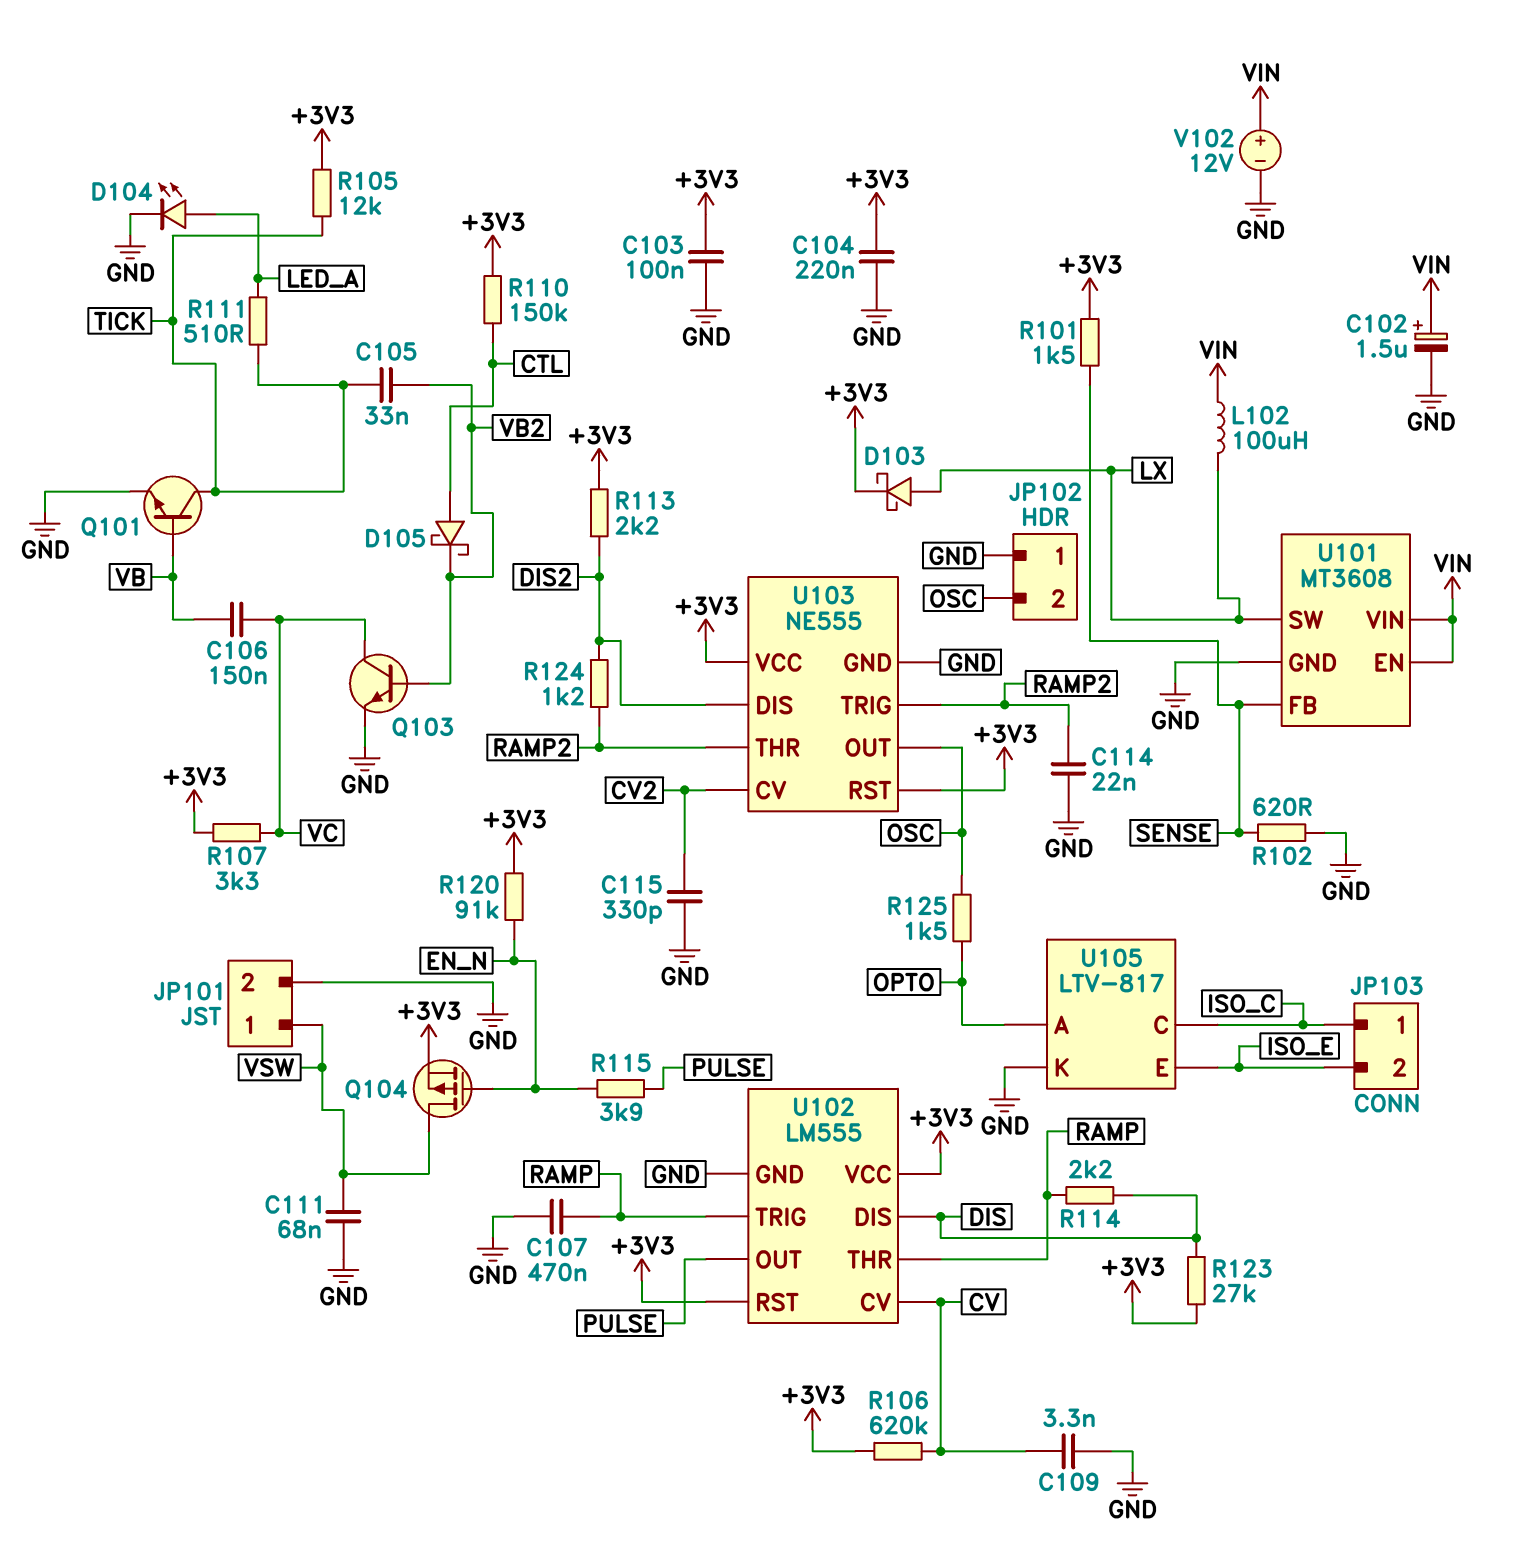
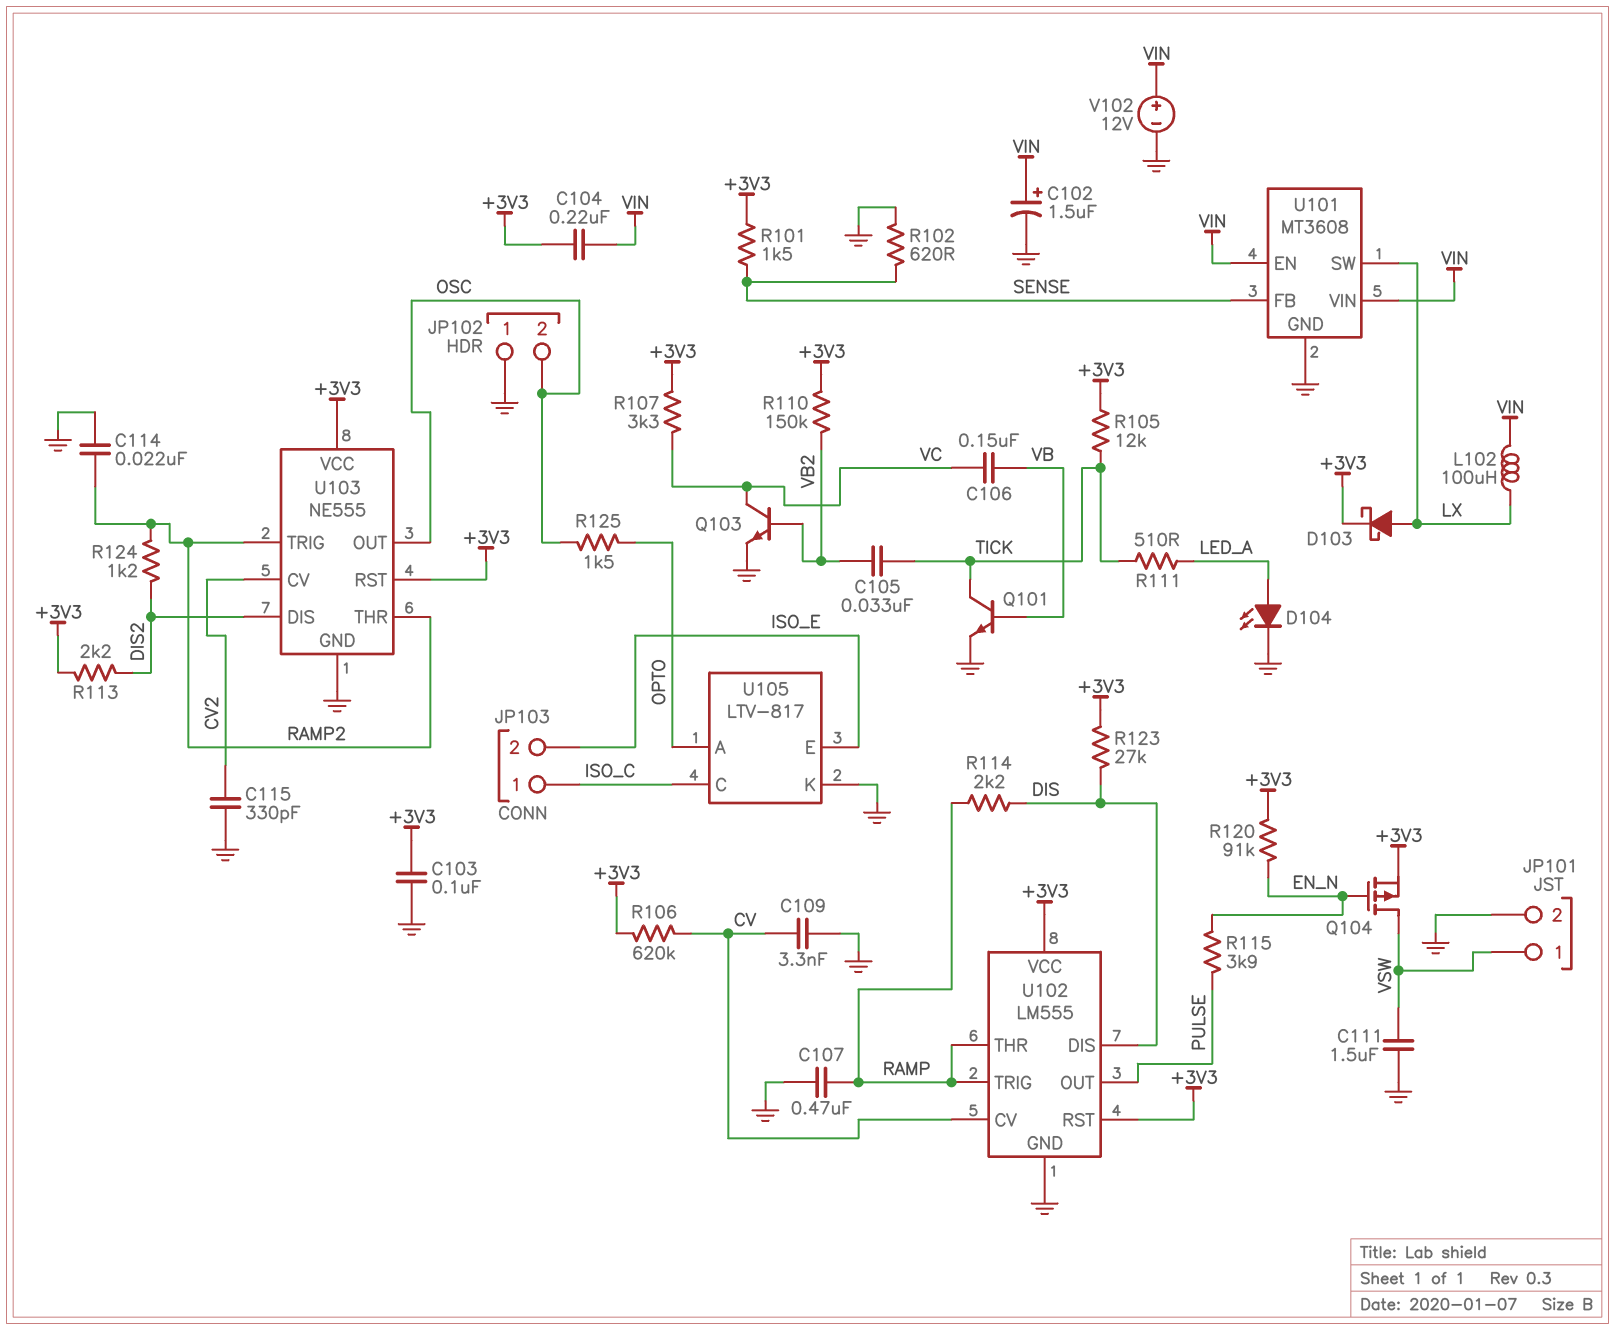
C104: 220nF (+3V3, GND) -> 220nF (+3V3, VIN)
C111: 68nF (GND, VSW) -> 1.5uF (GND, VSW)
D105: schottky (A CTL, K VB2) -> none
R110: 150k (+3V3, CTL) -> 150k (+3V3, VB2)

